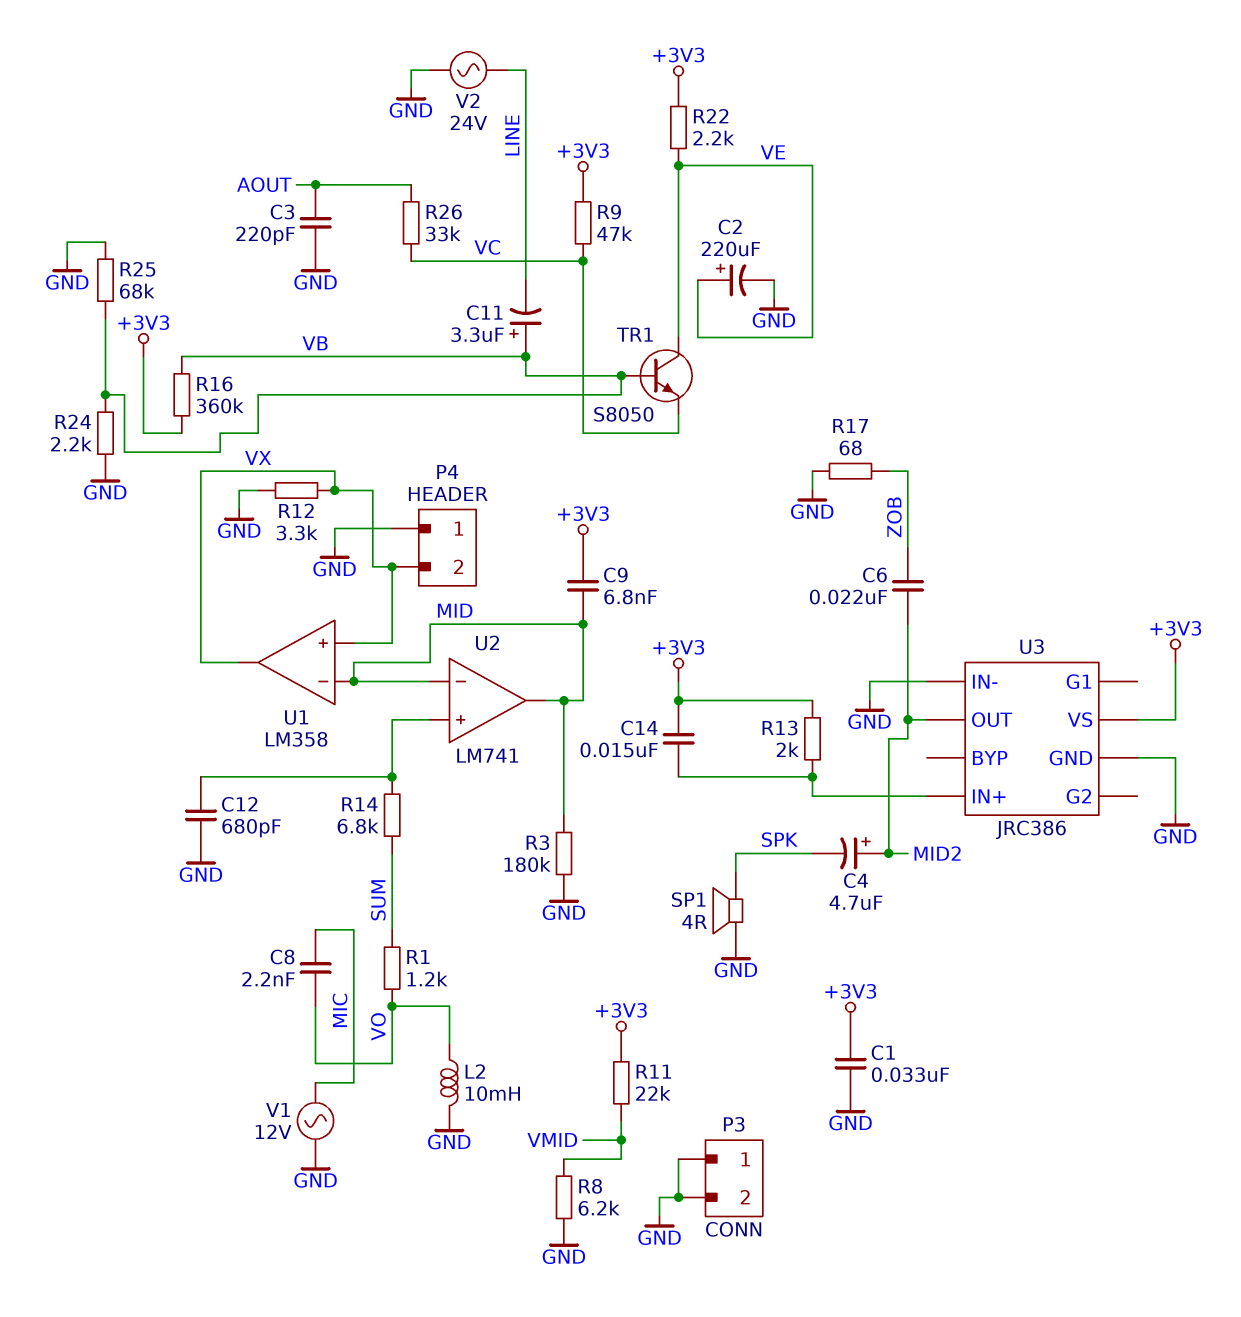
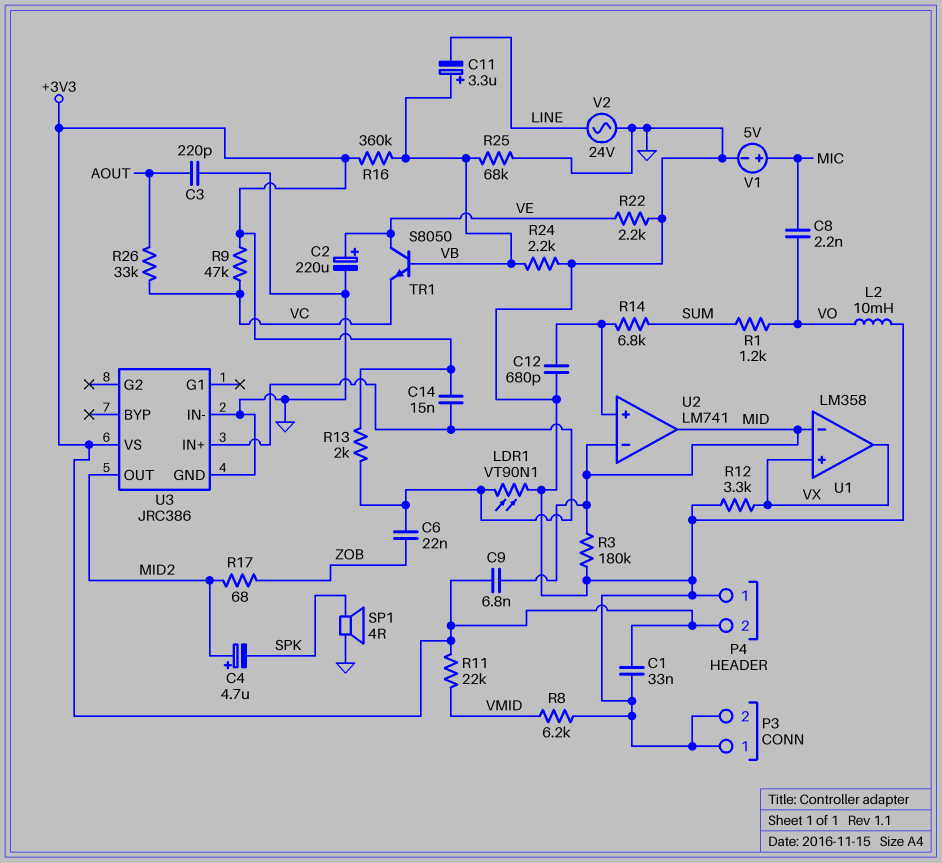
C6: 22nF (MID2, ZOB) -> 22nF (U3/IN+, ZOB)
LDR1: none -> VT90N1 (GND, U3/IN+)
P4 pin 2: VX -> +3V3
R17: 68 (GND, ZOB) -> 68 (MID2, ZOB)
R22: 2.2k (+3V3, VE) -> 2.2k (GND, VE)
V1: AC 12V (GND, MIC) -> 5V (plus MIC, minus GND)

